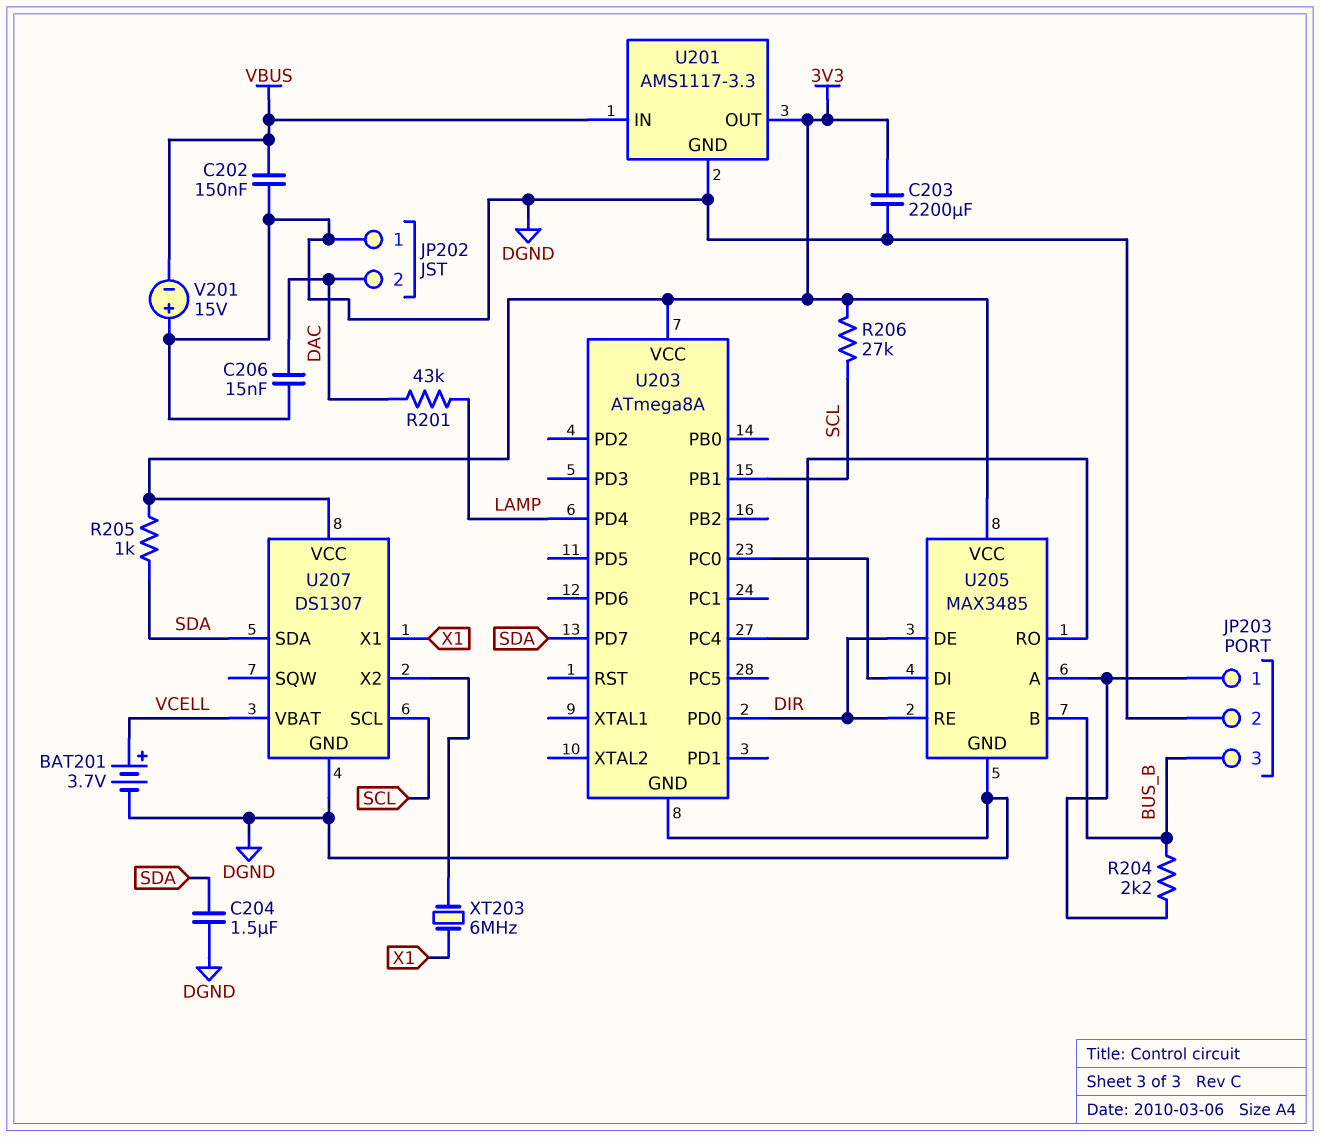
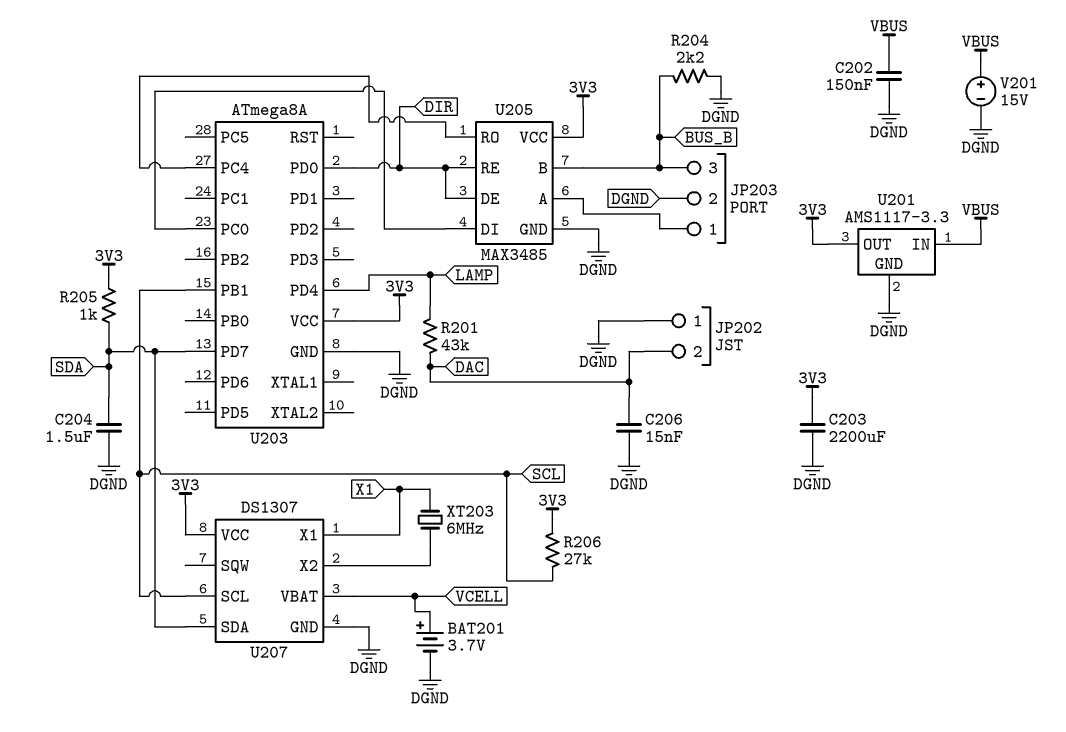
R204: 2.2k (BUS_B, JP203/1) -> 2.2k (BUS_B, DGND)
V201: 15V (plus DGND, minus VBUS) -> 15V (plus VBUS, minus DGND)

